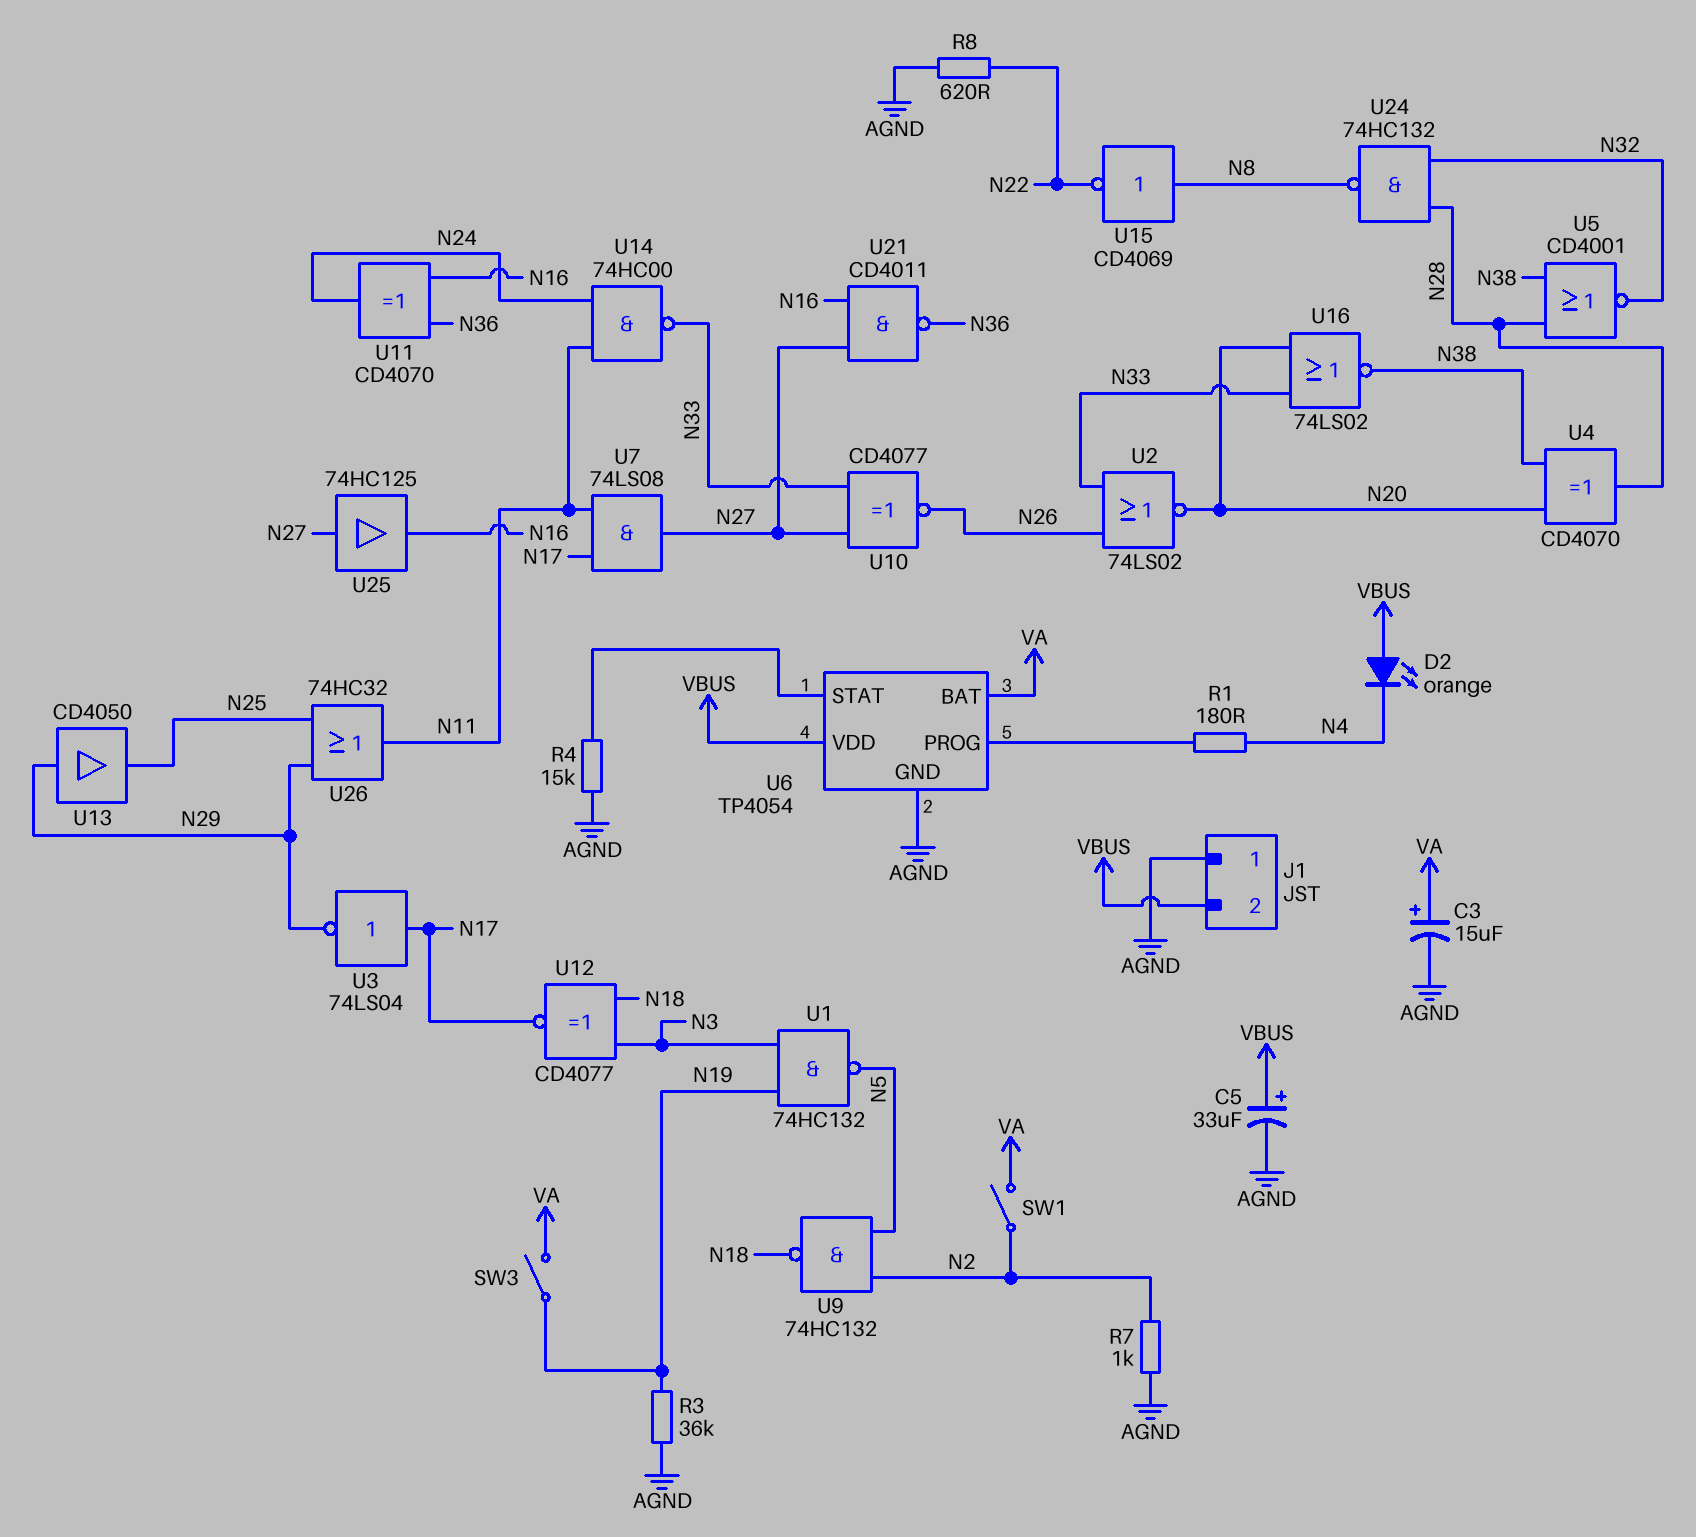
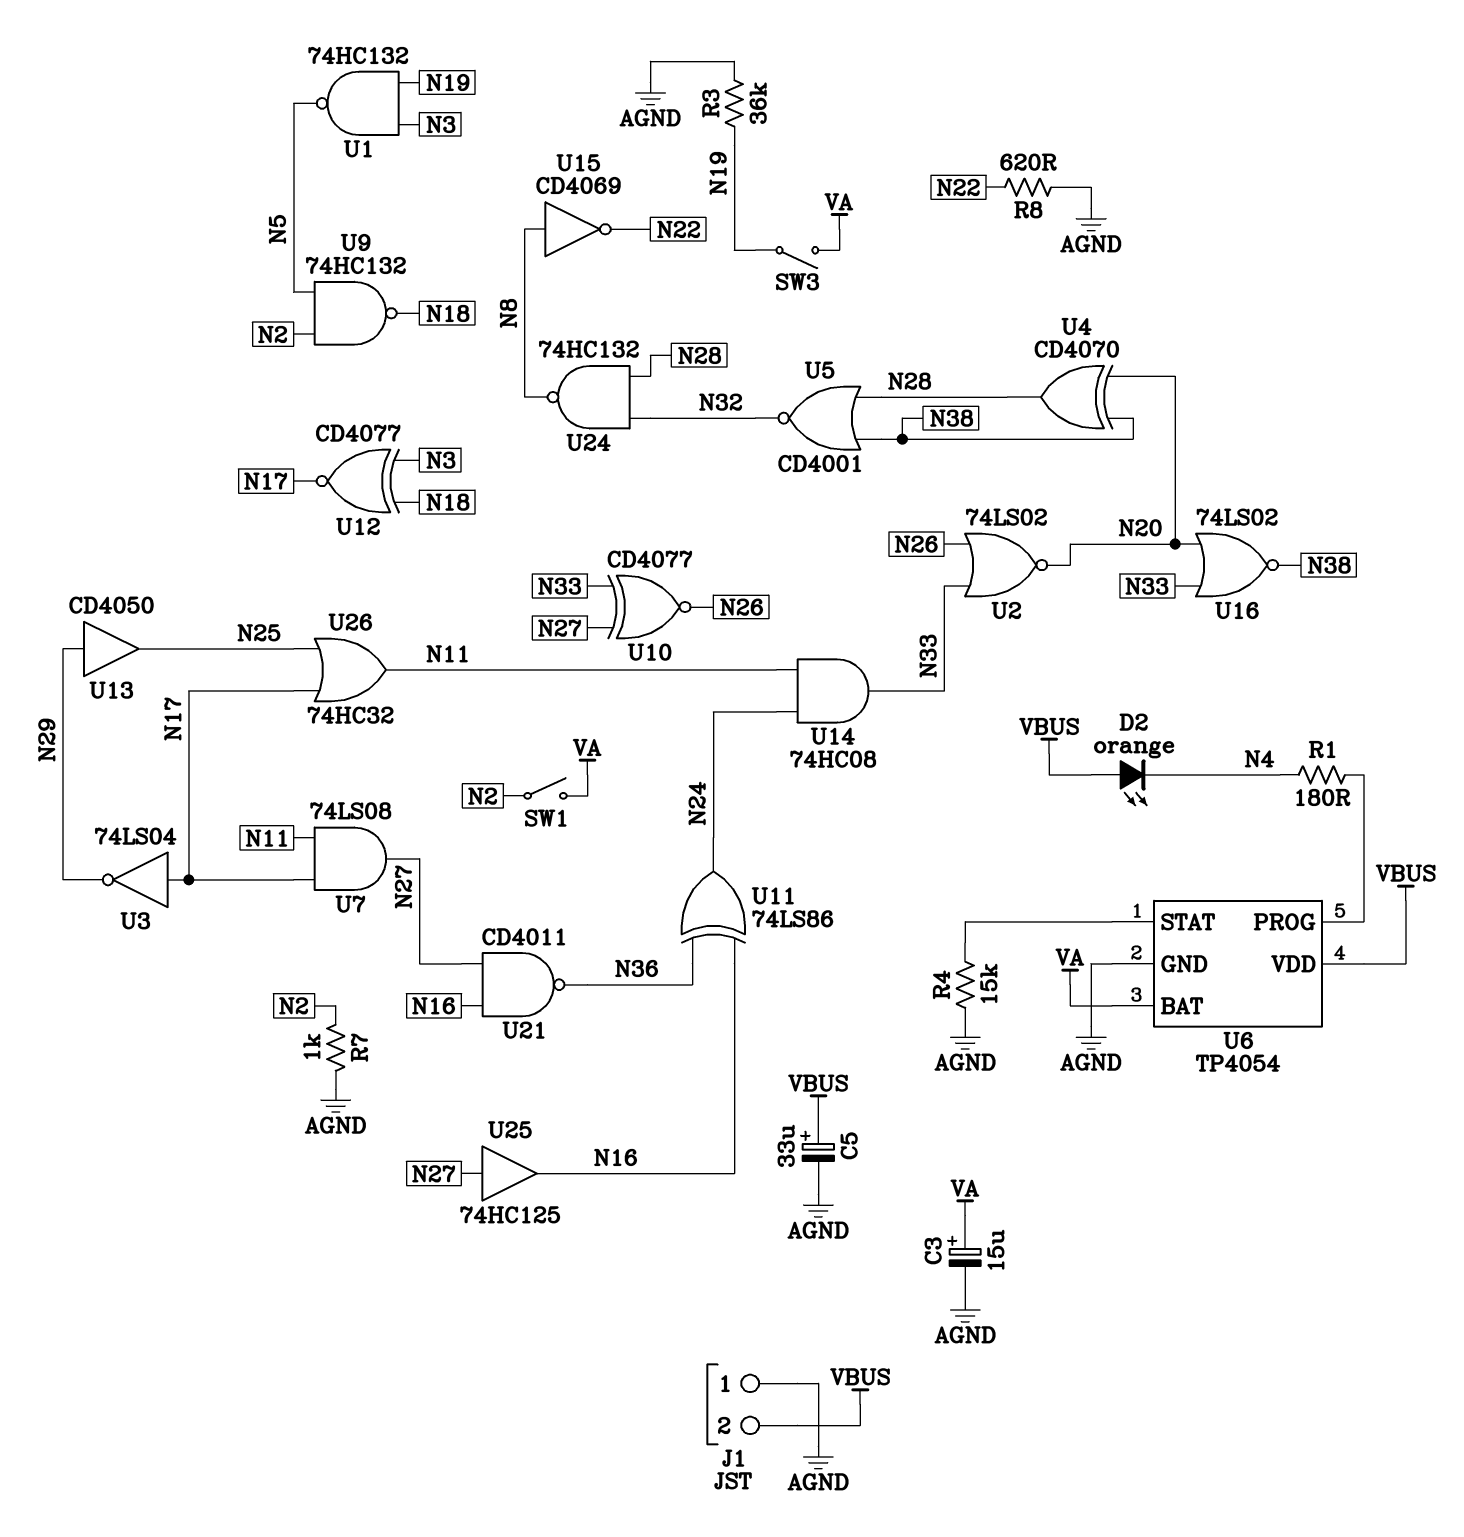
U11: XOR CD4070 (in N16, in N36, out N24) -> XOR 74LS86 (in N16, in N36, out N24)
U14: NAND 74HC00 (in N11, in N24, out N33) -> AND 74HC08 (in N11, in N24, out N33)
U26: OR 74HC32 (in N25, in N29, out N11) -> OR 74HC32 (in N17, in N25, out N11)

